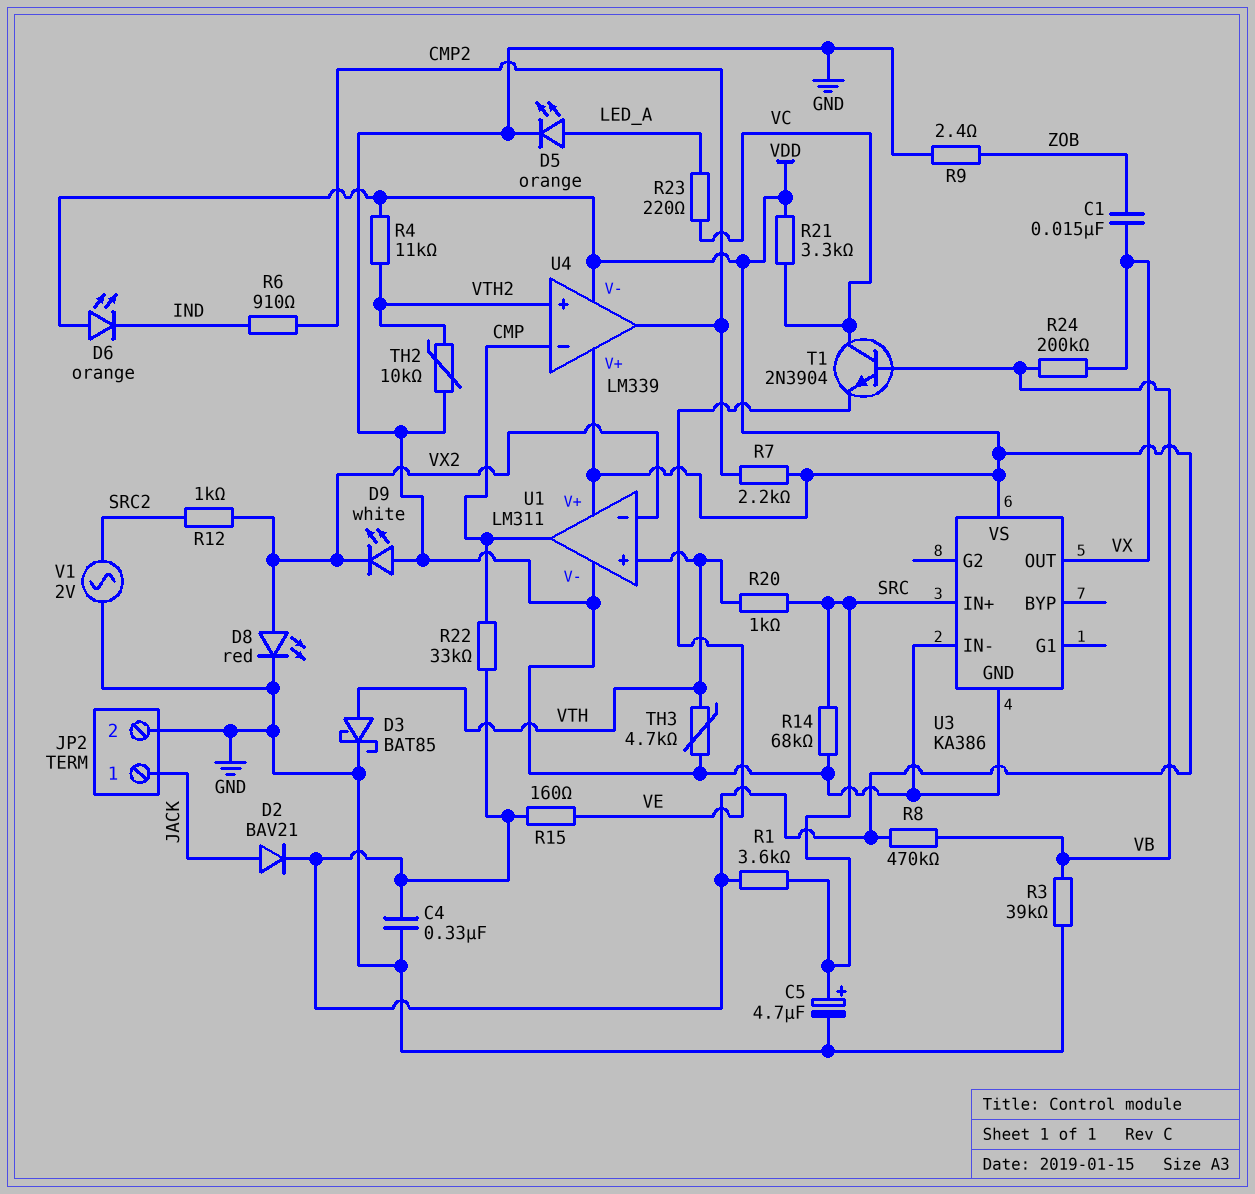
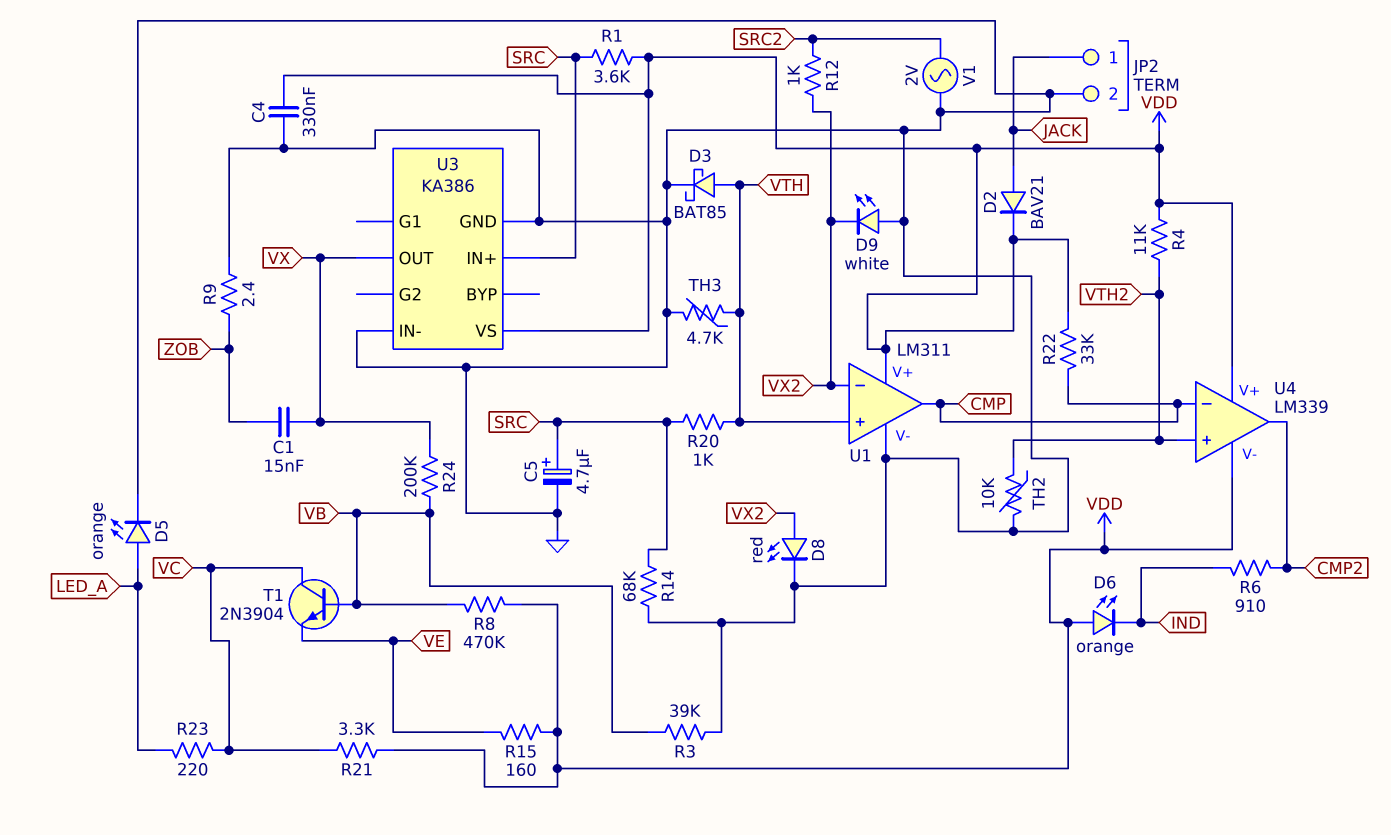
R7: 2.2k (CMP2, VDD) -> none

